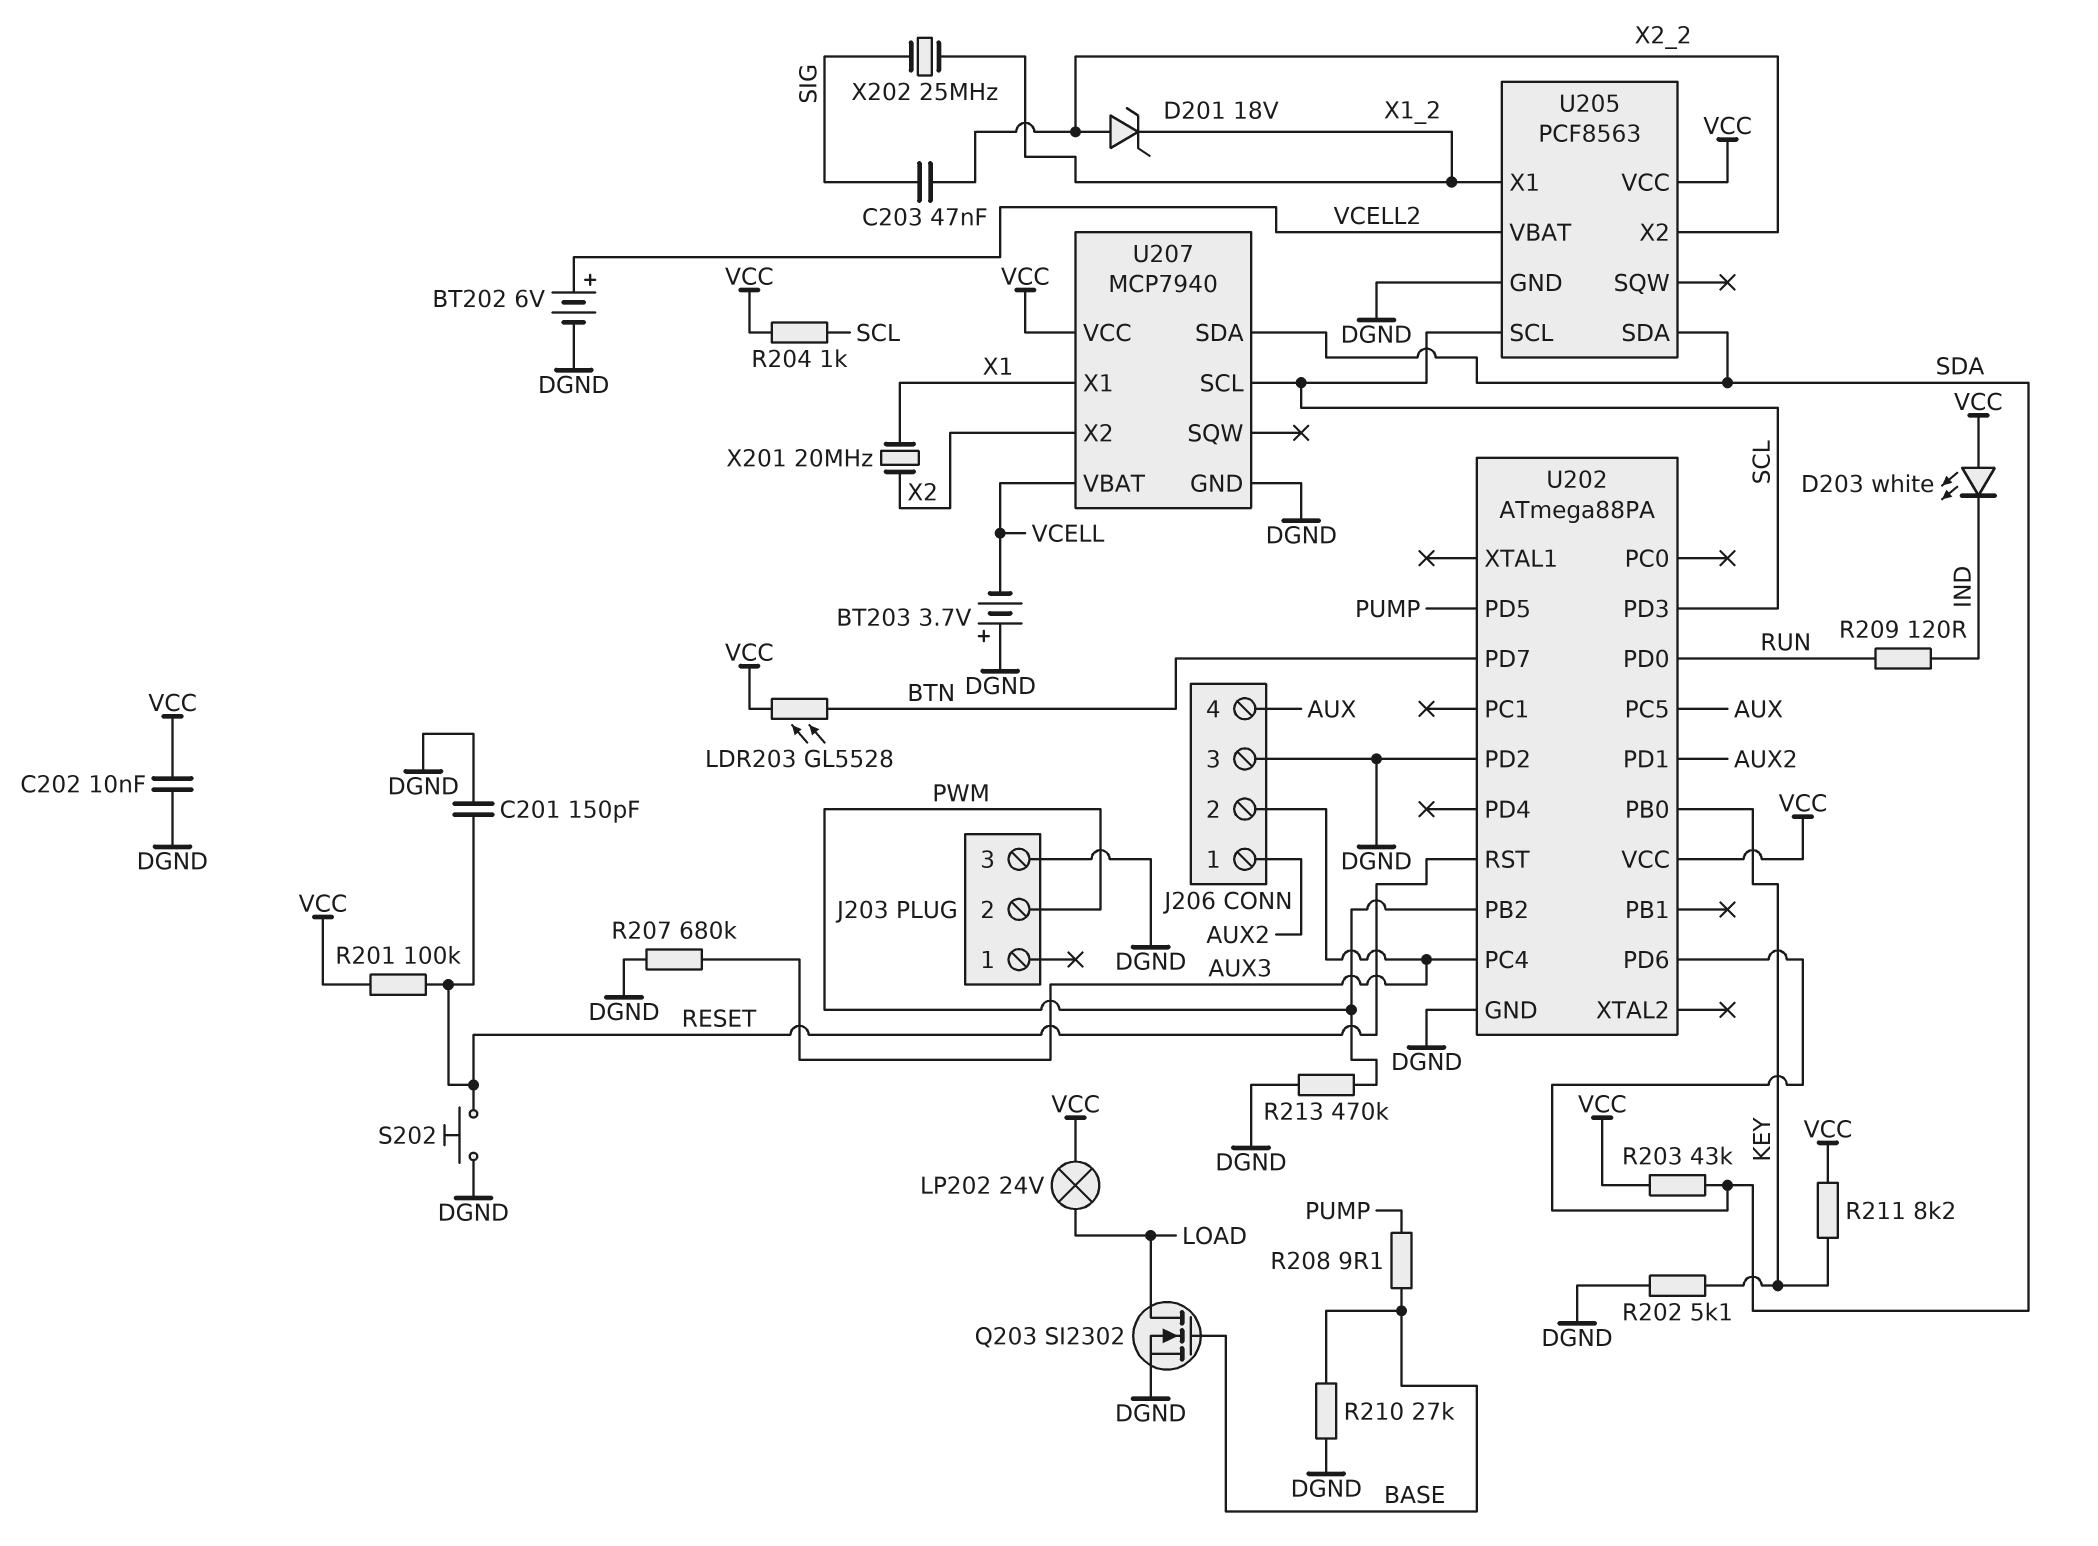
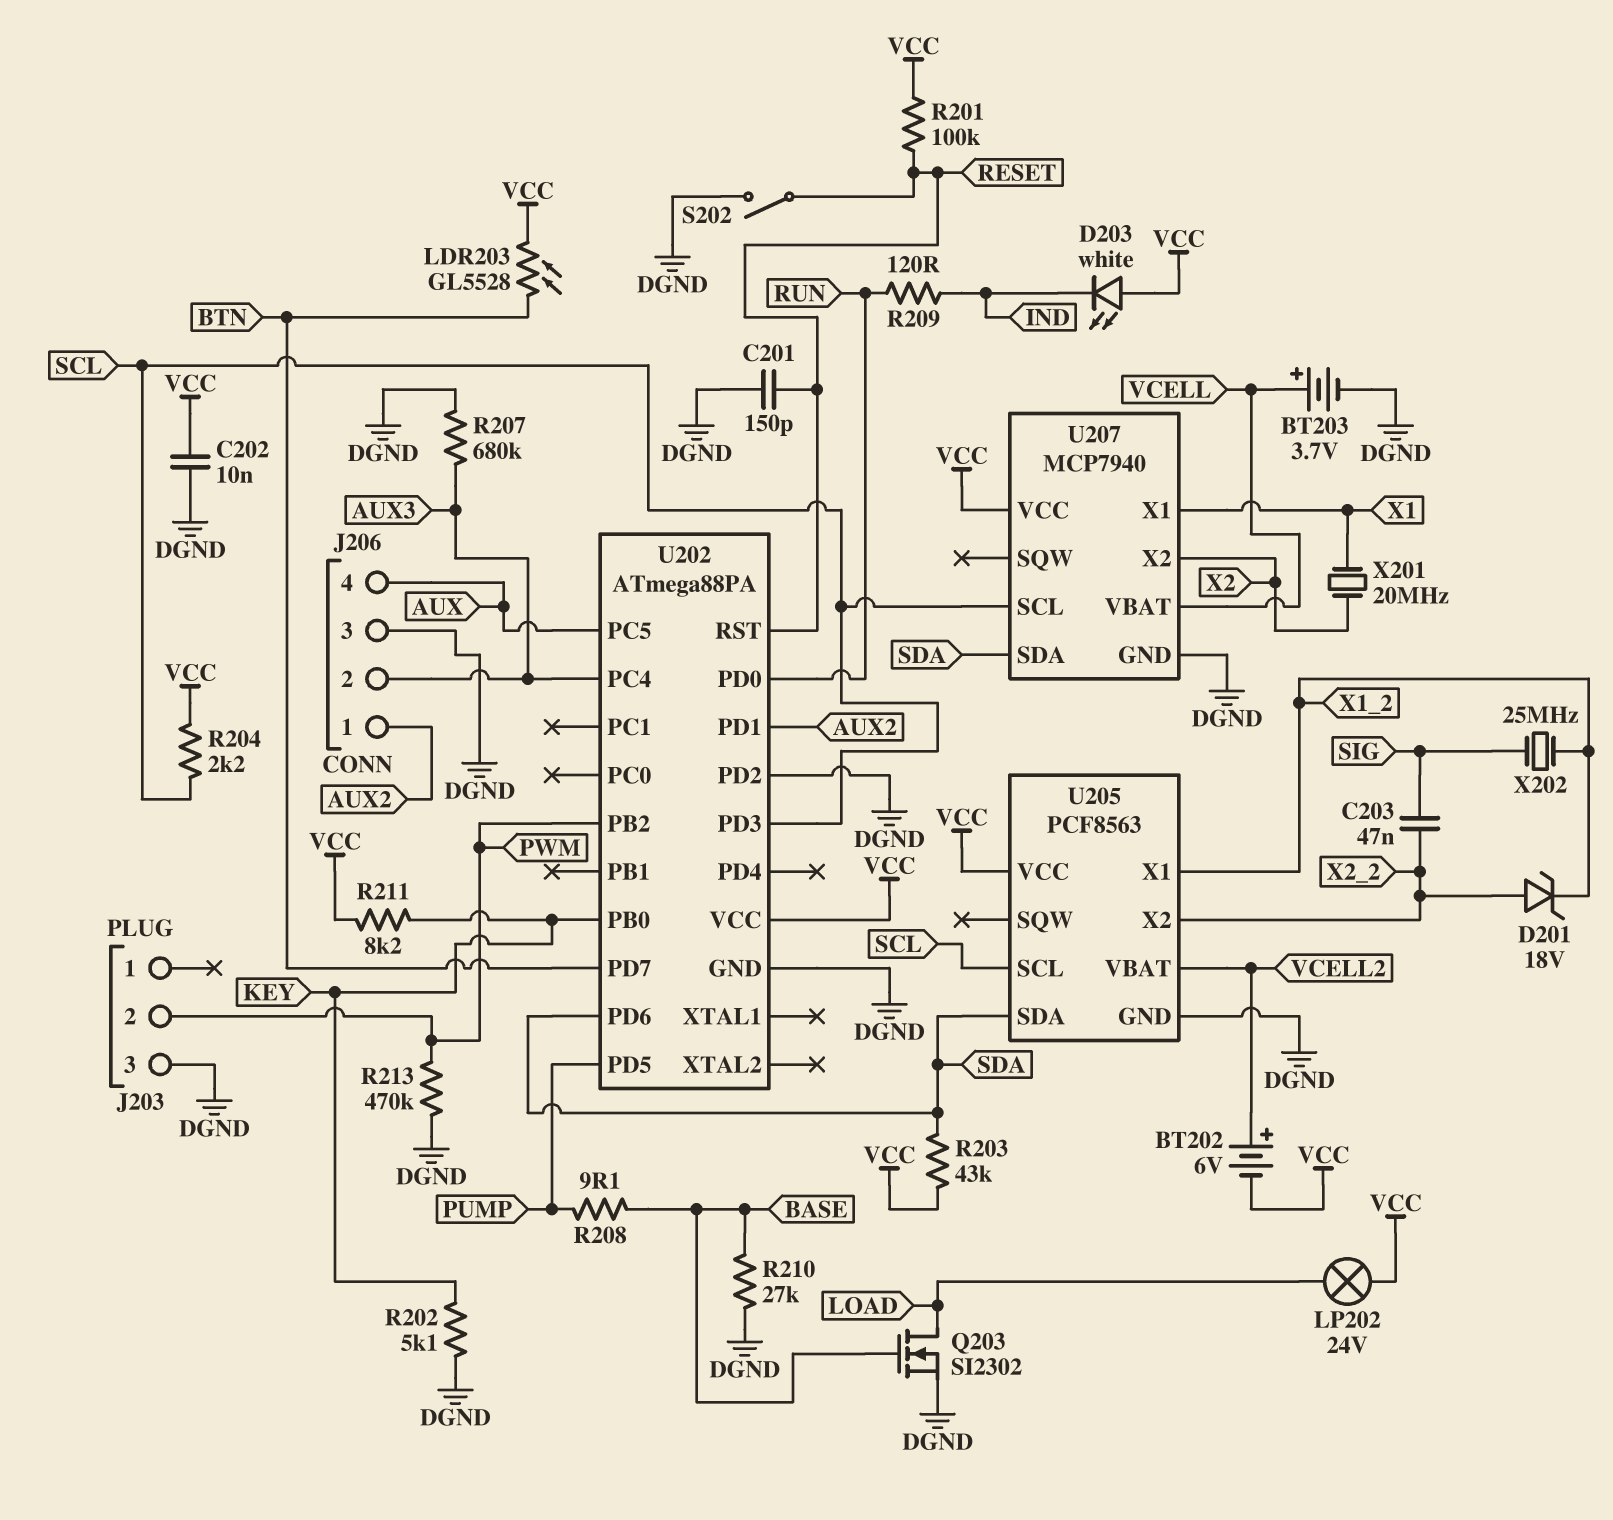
BT202: 6V (plus VCELL2, minus DGND) -> 6V (plus VCELL2, minus VCC)
BT203: 3.7V (plus DGND, minus VCELL) -> 3.7V (plus VCELL, minus DGND)
R204: 1k (SCL, VCC) -> 2.2k (SCL, VCC)
S202: button (DGND, RESET) -> switch (DGND, RESET)

